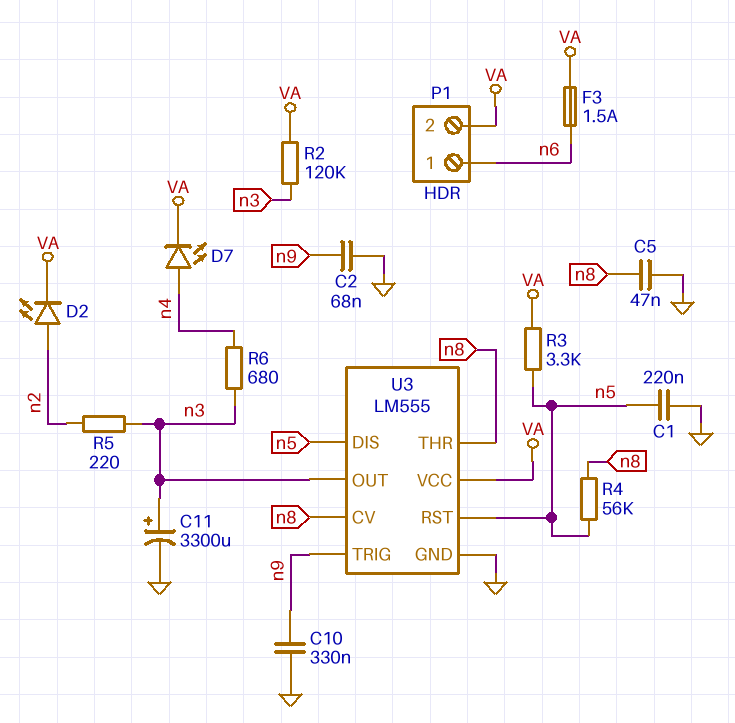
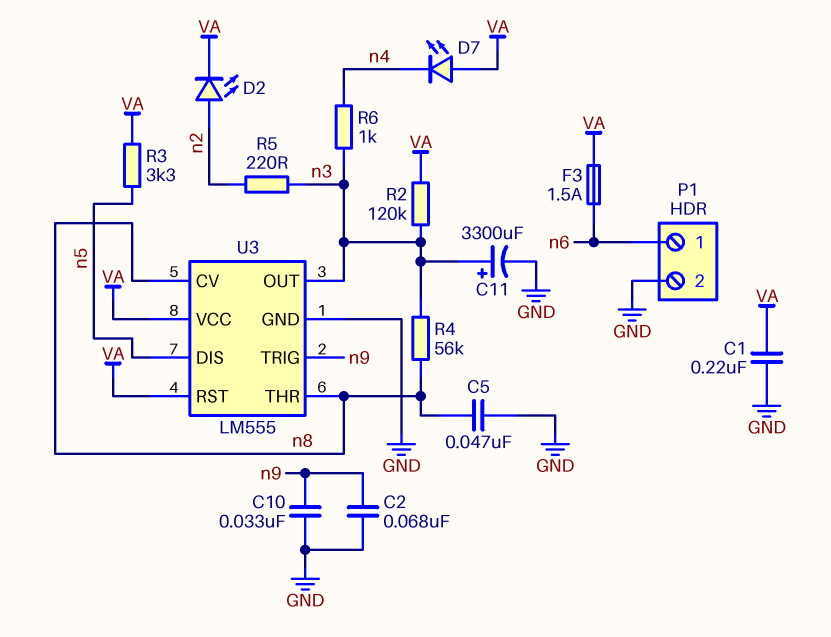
C1: 220nF (GND, n5) -> 220nF (GND, VA)
C10: 330nF (GND, n9) -> 33nF (GND, n9)
D7: LED (A n4, K VA) -> LED (A VA, K n4)
P1 pin 2: VA -> GND
R4: 56k (n5, n8) -> 56k (n3, n8)
R6: 680 (n3, n4) -> 1k (n3, n4)
U3 pin RST: n5 -> VA

